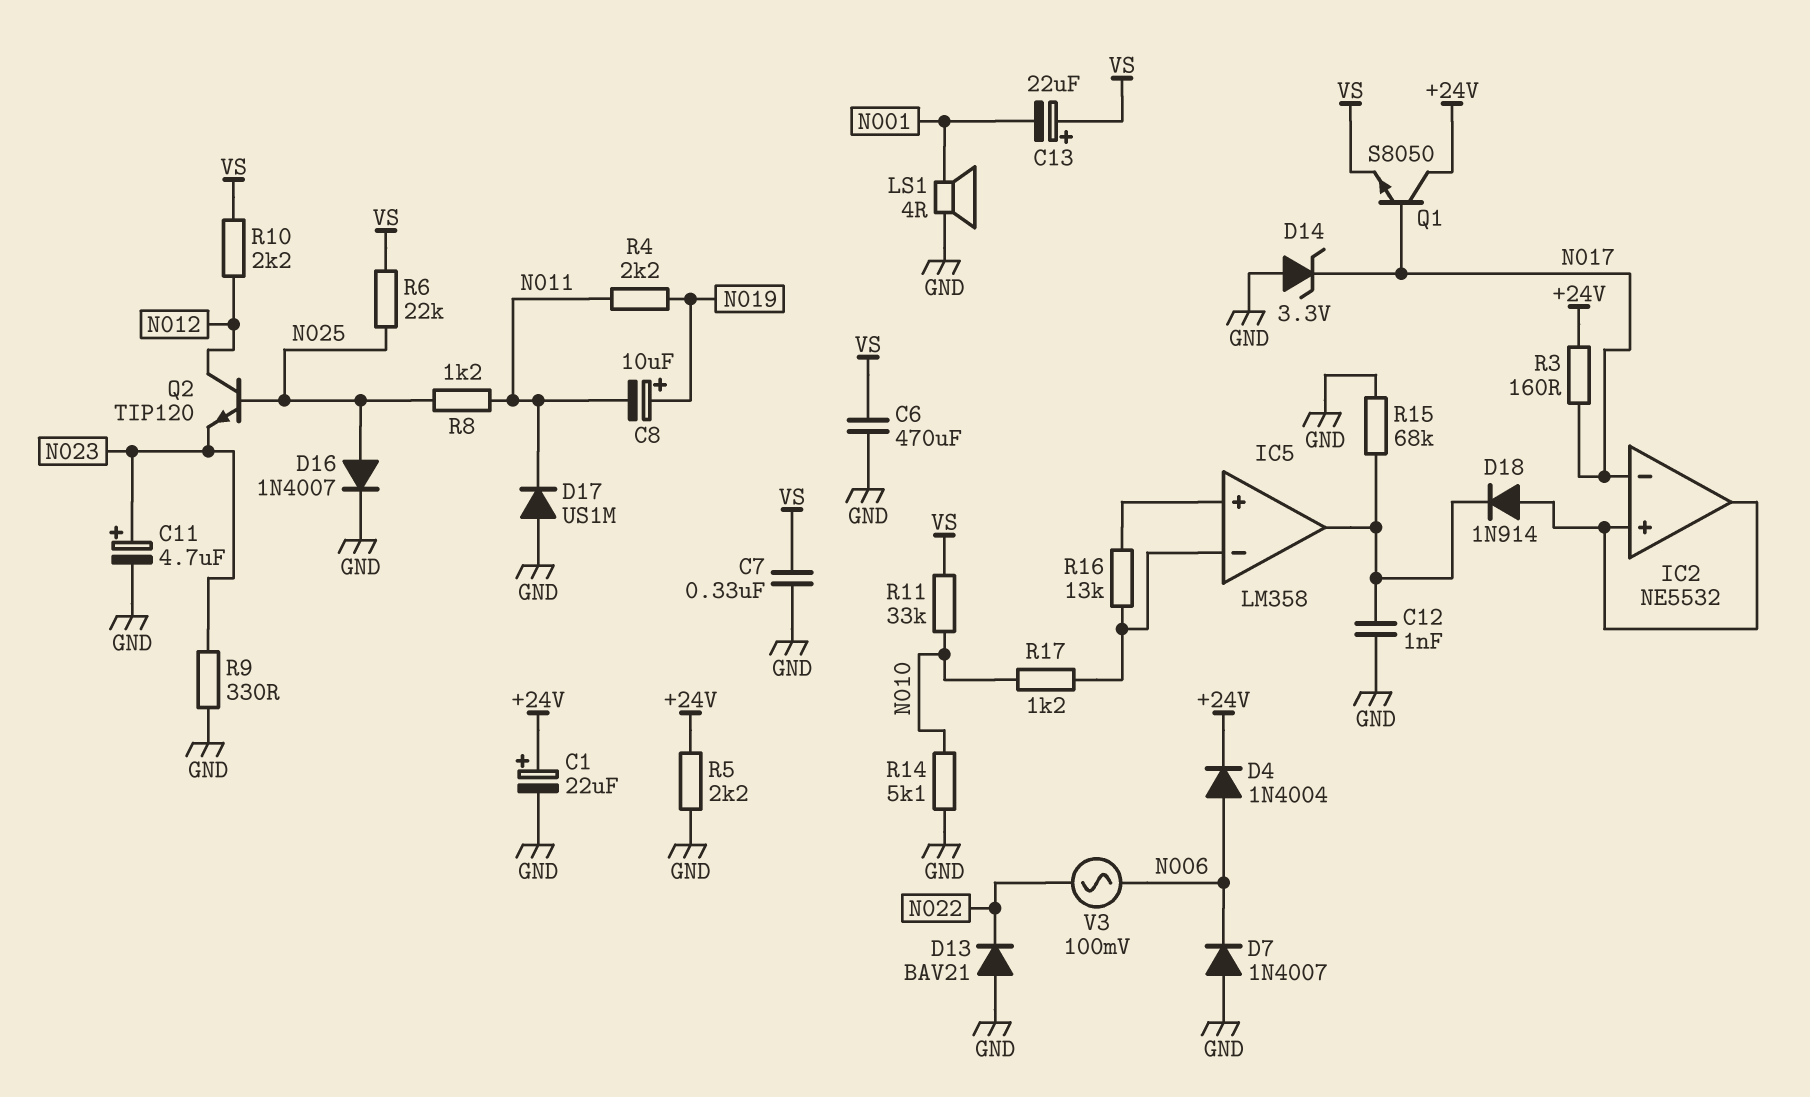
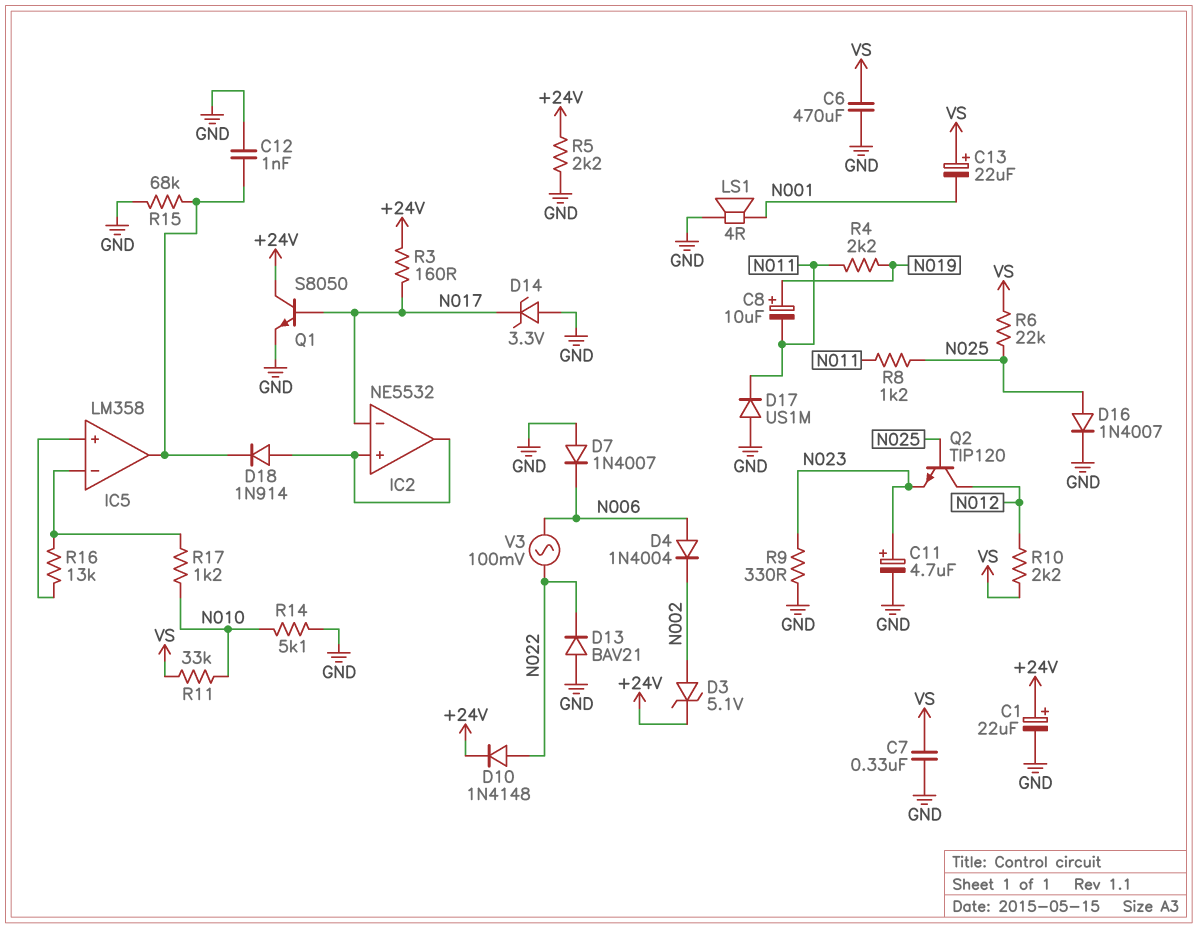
D3: none -> zener 5.1V (A N002, K +24V)
D4: diode 1N4004 (A N006, K +24V) -> diode 1N4004 (A N006, K N002)
D10: none -> diode 1N4148 (A N022, K +24V)
Q1: NPN S8050 (B N017, C +24V, E VS) -> NPN S8050 (B N017, C +24V, E GND)

